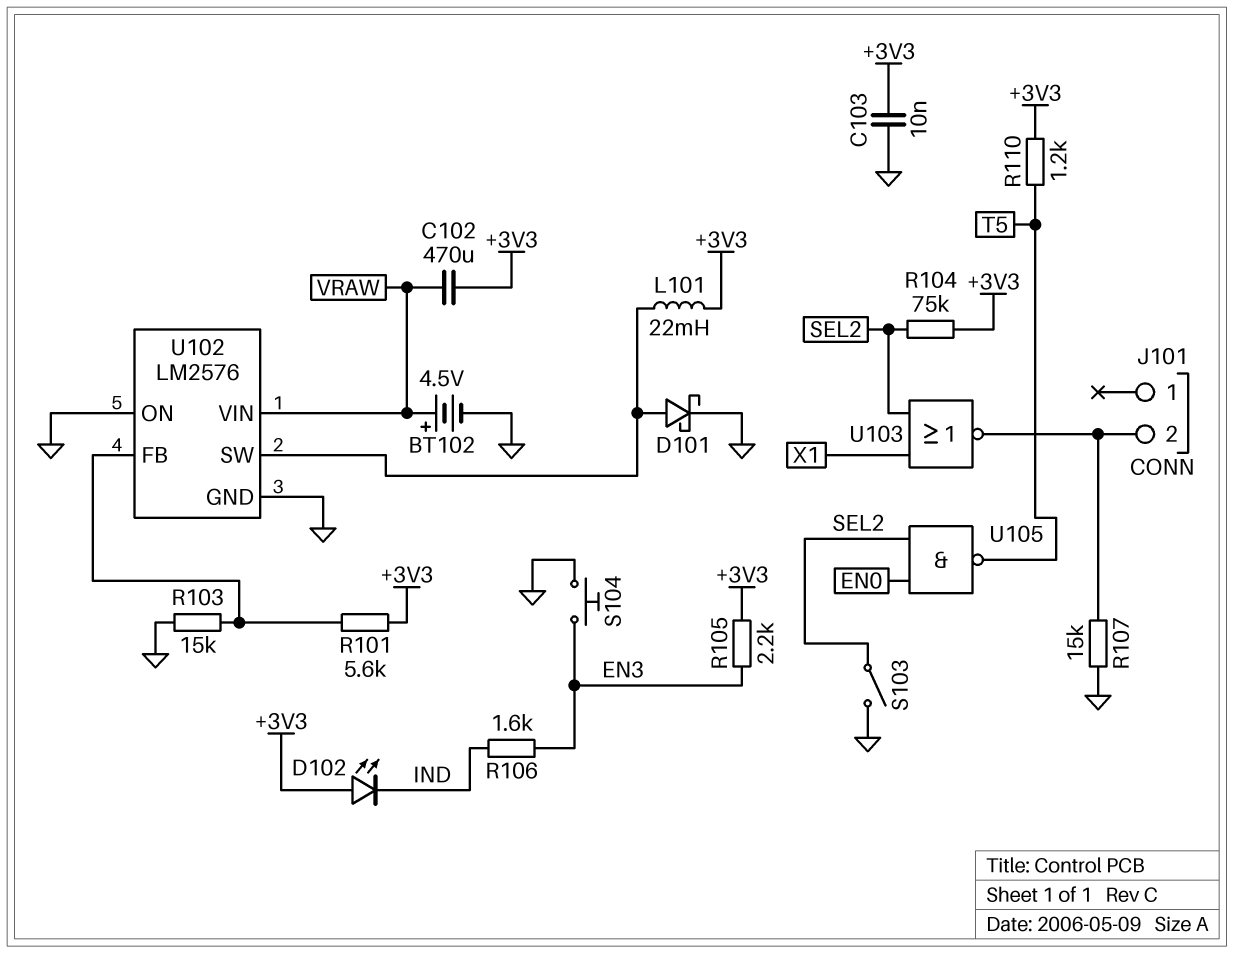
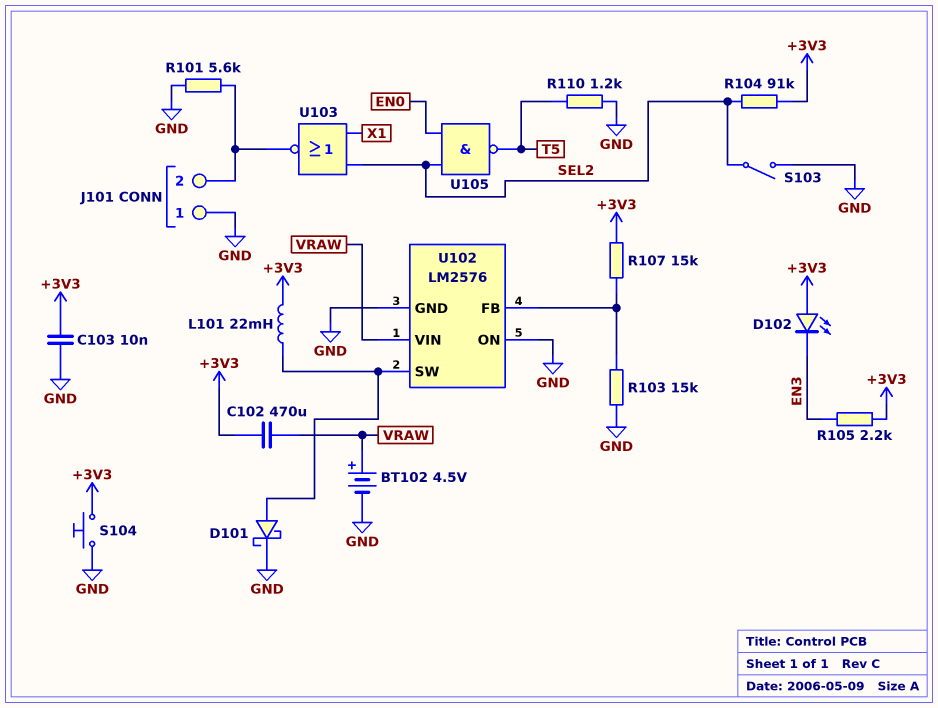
D102: LED (A +3V3, K IND) -> LED (A +3V3, K EN3)
J101 pin 1: none -> GND
R101: 5.6k (+3V3, U102/FB) -> 5.6k (GND, J101/2)
R104: 75k (+3V3, SEL2) -> 91k (+3V3, SEL2)
R106: 1.6k (EN3, IND) -> none
R107: 15k (GND, J101/2) -> 15k (+3V3, U102/FB)
R110: 1.2k (+3V3, T5) -> 1.2k (GND, T5)
S104: button (EN3, GND) -> button (+3V3, GND)

